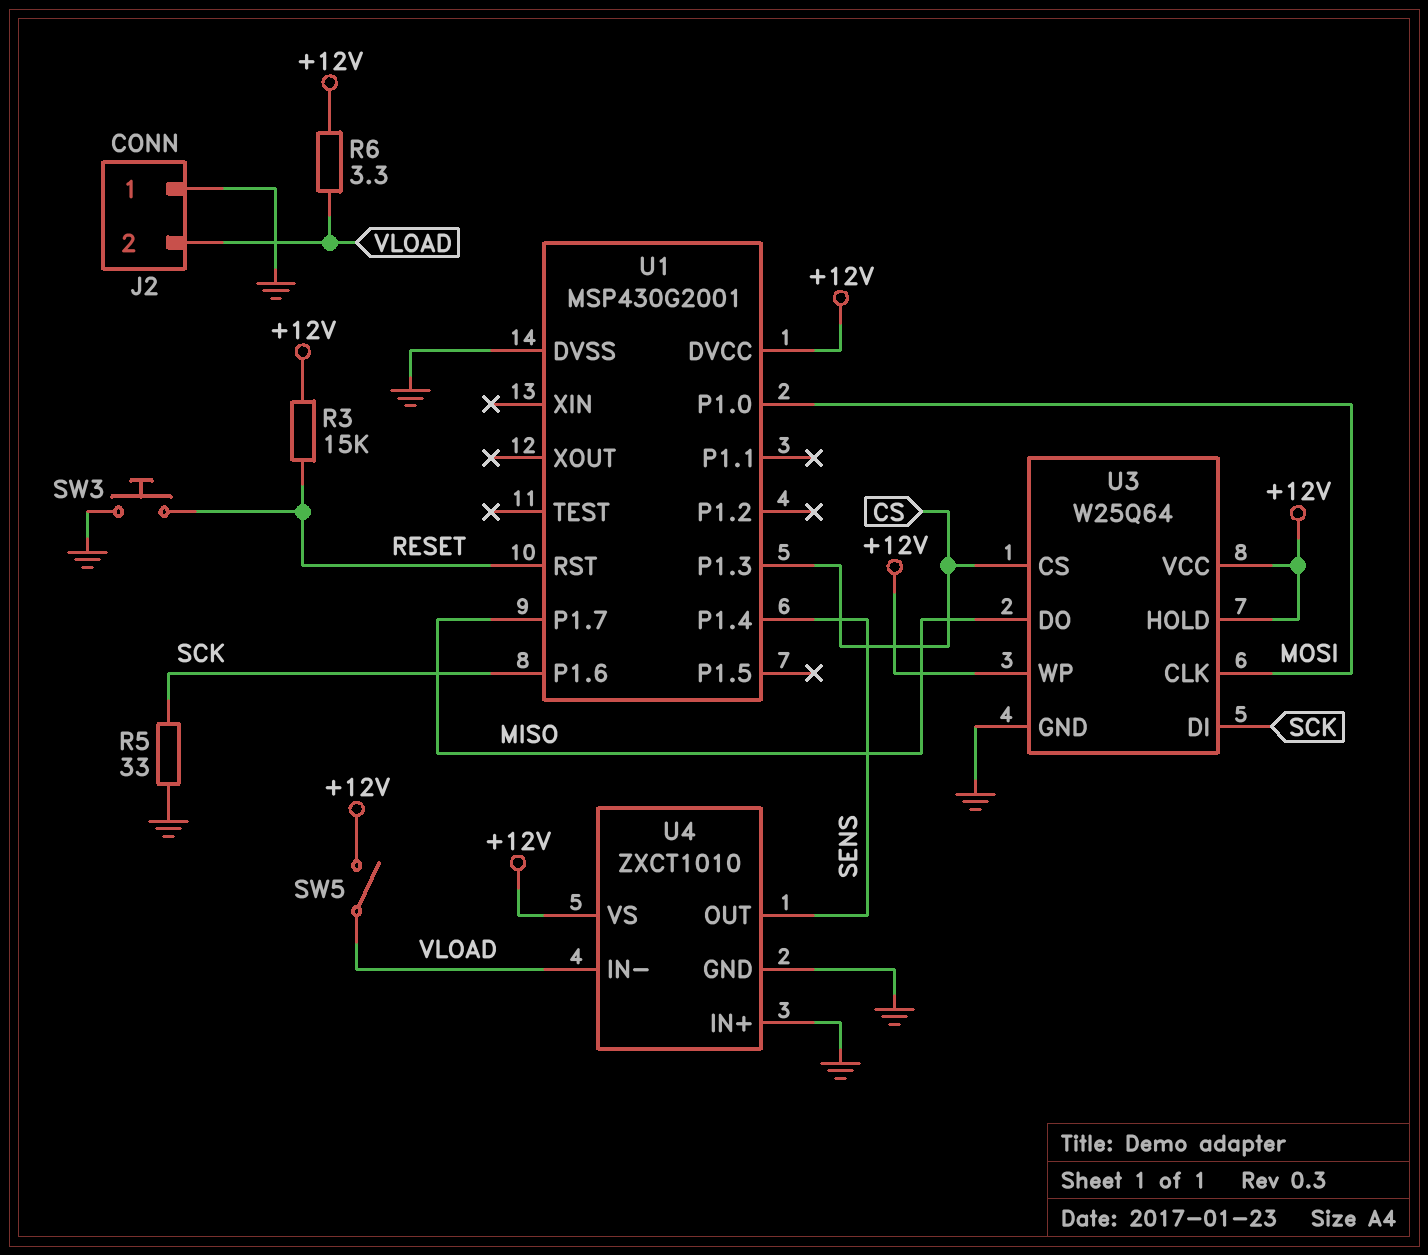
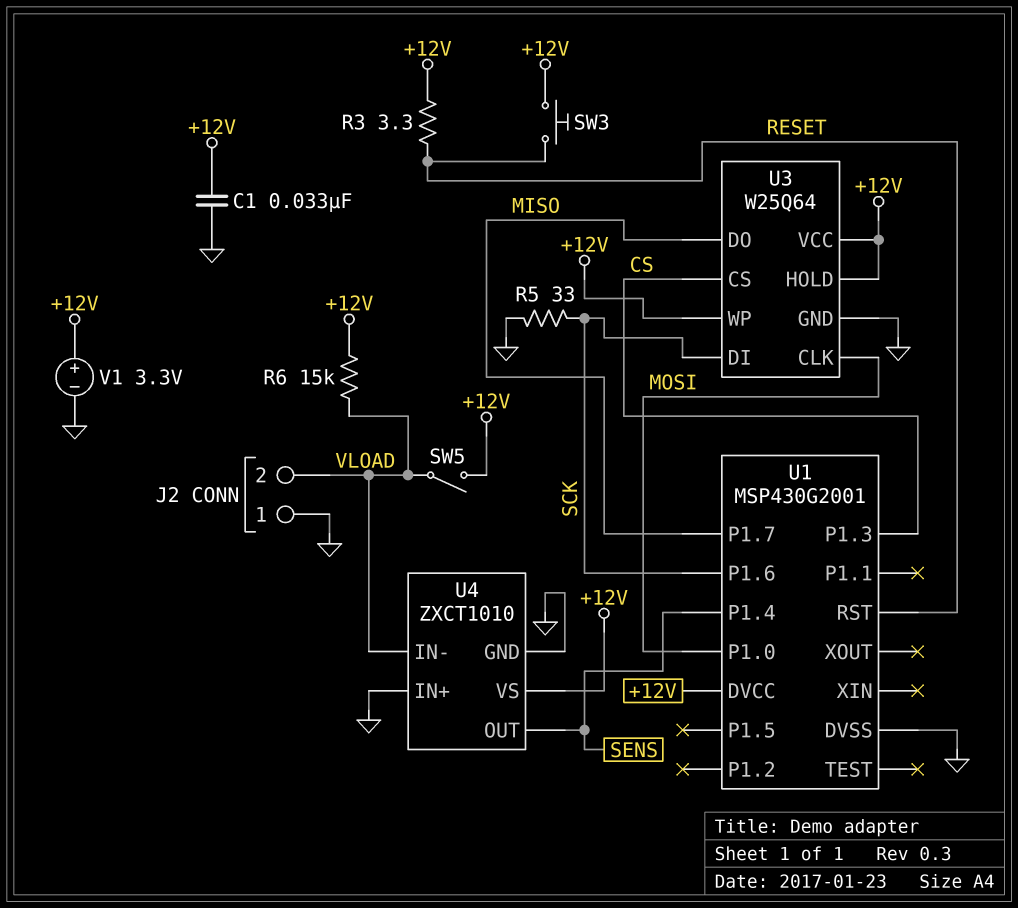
C1: none -> 33nF (+12V, GND)
R3: 15k (+12V, RESET) -> 3.3 (+12V, RESET)
R6: 3.3 (+12V, VLOAD) -> 15k (+12V, VLOAD)
SW3: button (GND, RESET) -> button (+12V, RESET)
V1: none -> 3.3V (plus +12V, minus GND)

